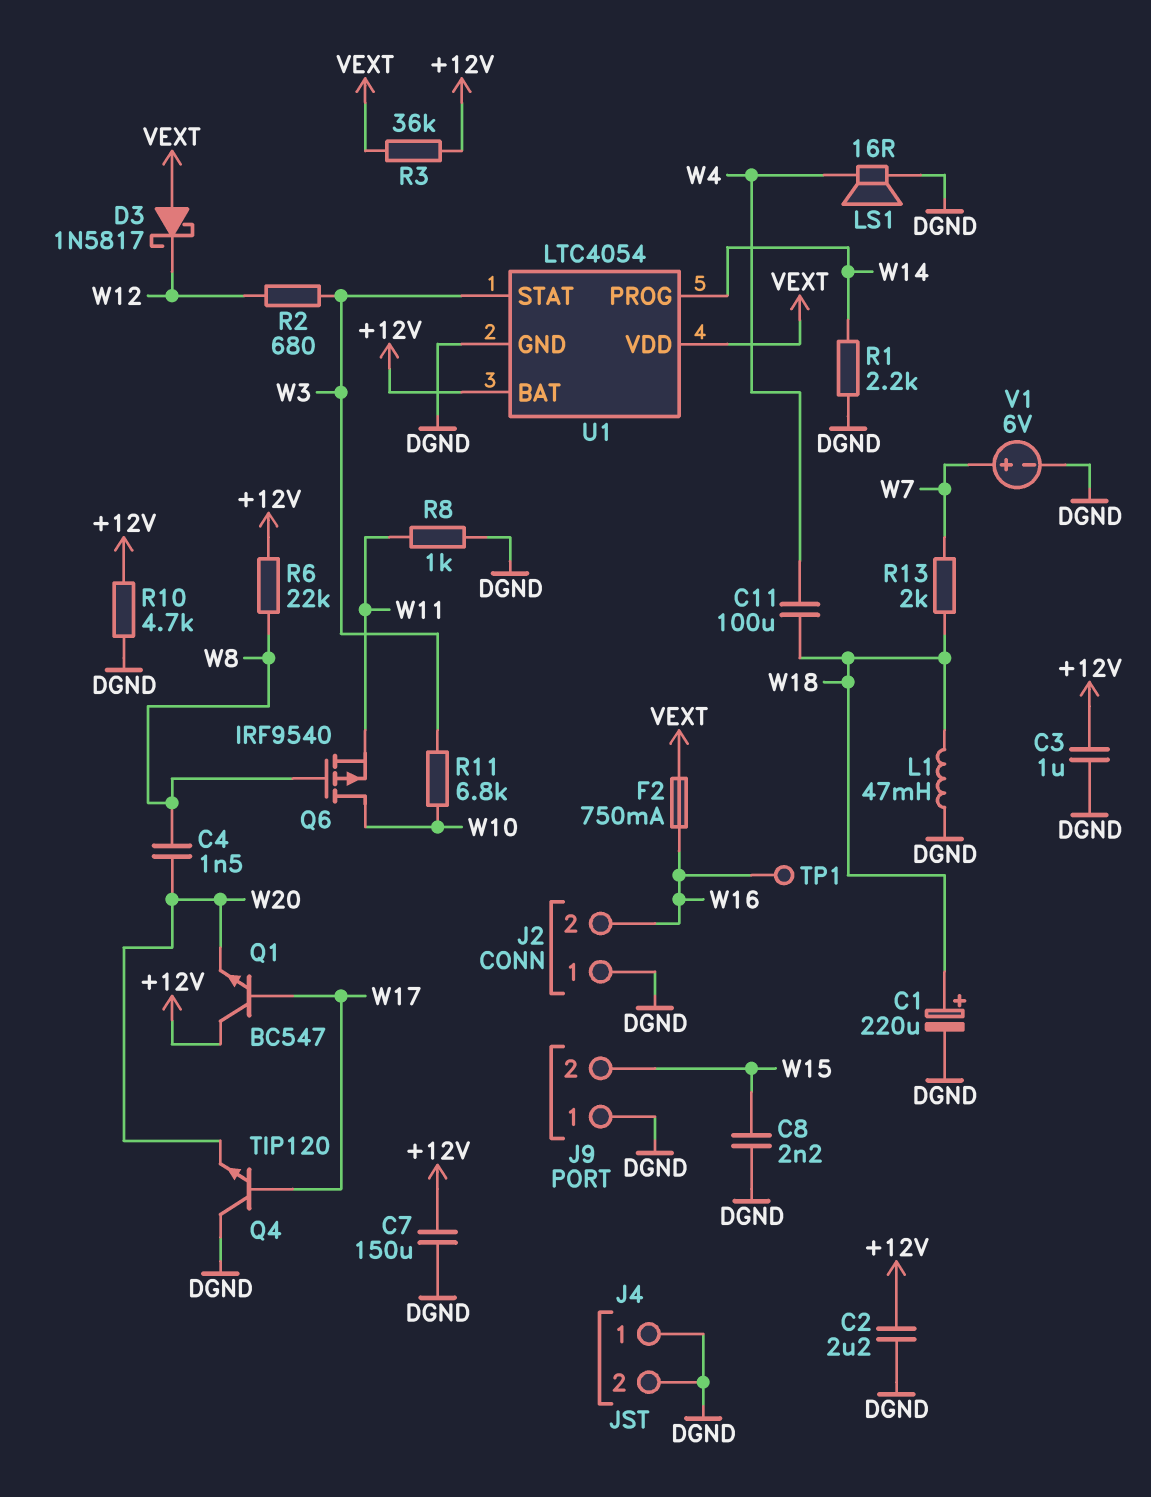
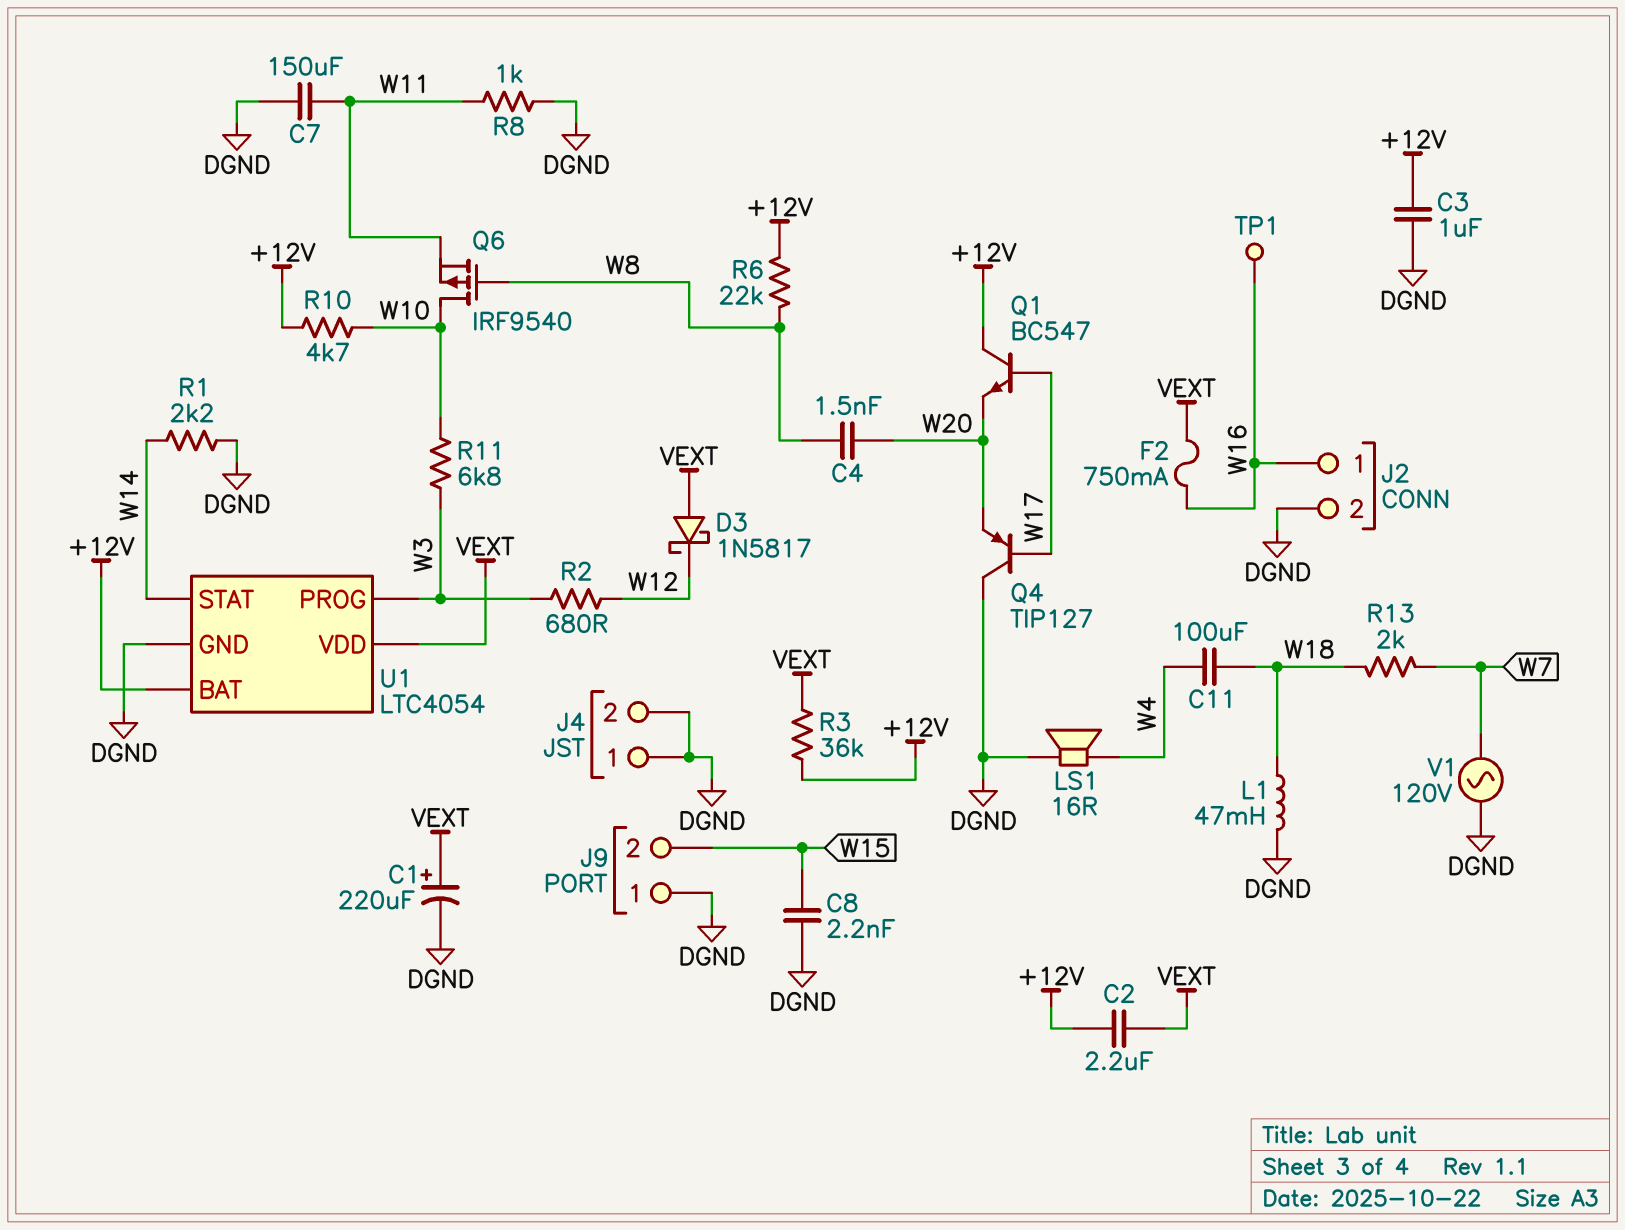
C1: 220uF (plus W18, minus DGND) -> 220uF (plus VEXT, minus DGND)
C2: 2.2uF (+12V, DGND) -> 2.2uF (+12V, VEXT)
C7: 150uF (+12V, DGND) -> 150uF (DGND, W11)
J2 pin 1: DGND -> W16
J2 pin 2: W16 -> DGND
Q4: NPN TIP120 (B W17, C DGND, E W20) -> PNP TIP127 (B W17, C DGND, E W20)
R10: 4.7k (+12V, DGND) -> 4.7k (+12V, W10)
U1 pin PROG: W14 -> W3
U1 pin STAT: W3 -> W14
V1: 6V (plus W7, minus DGND) -> AC 120V (DGND, W7)

